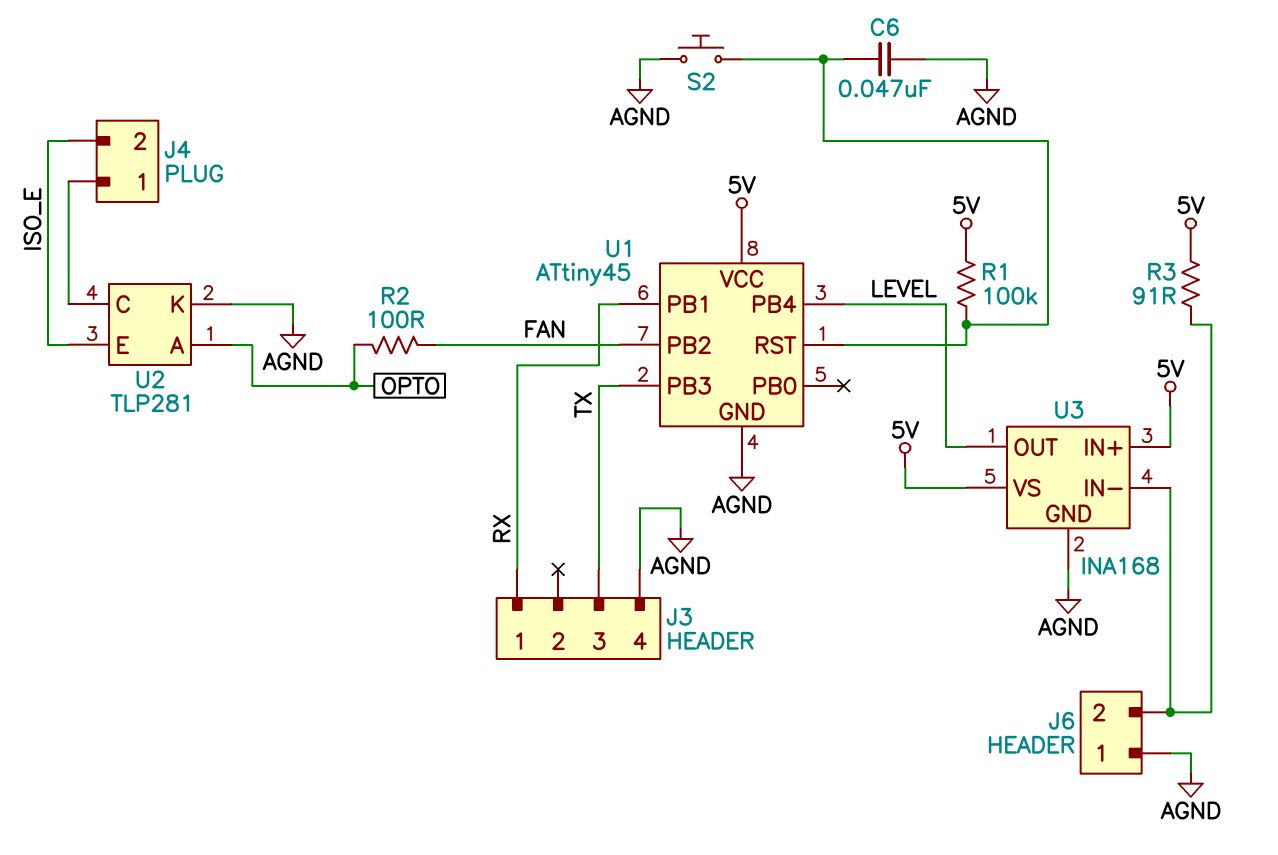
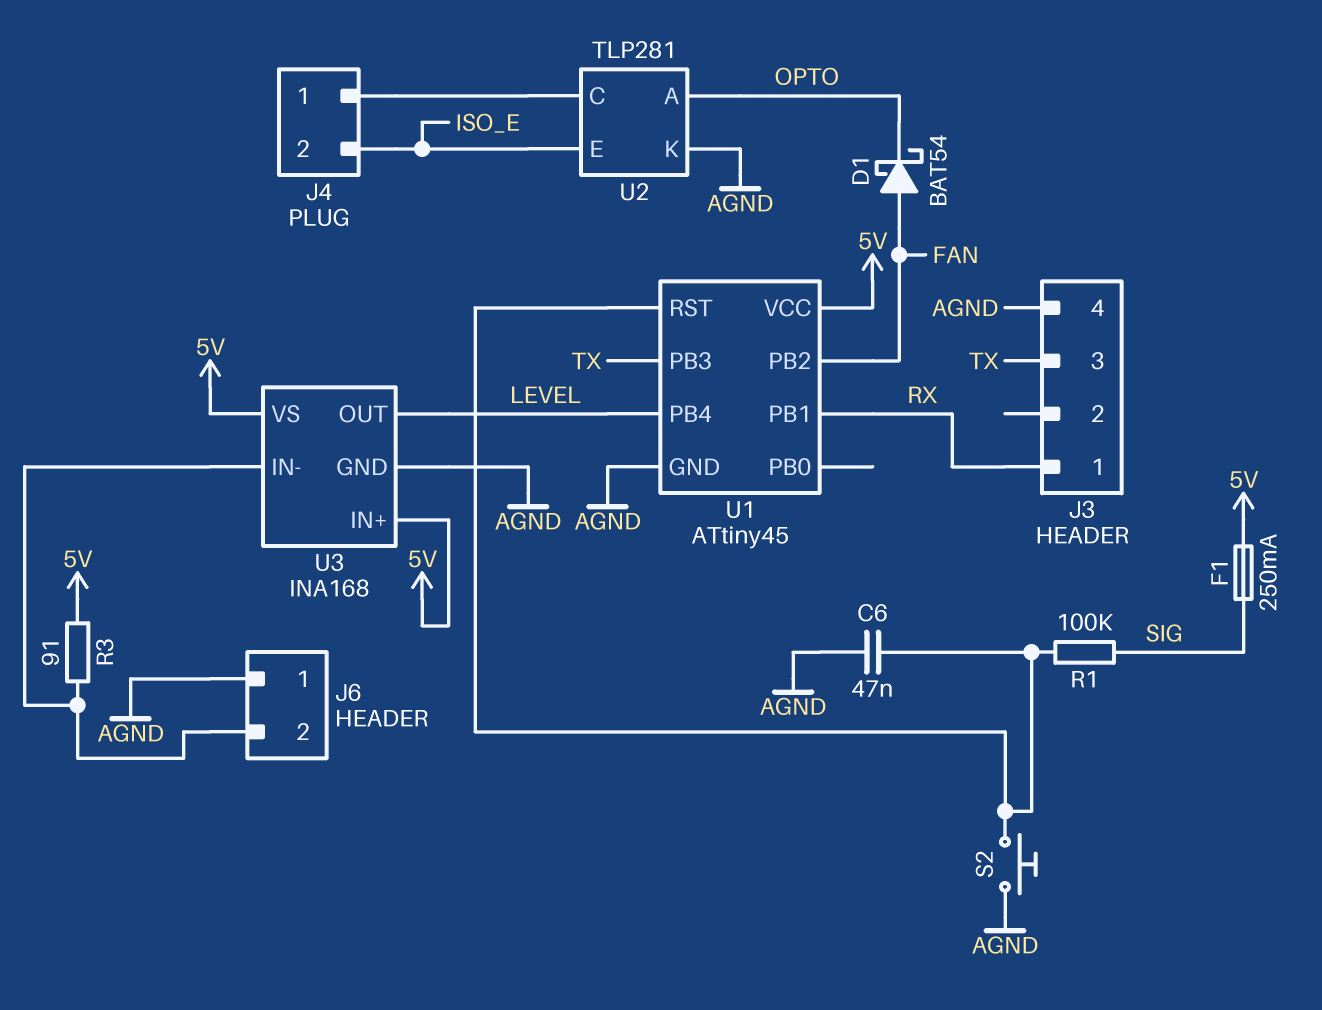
D1: none -> schottky BAT54 (A FAN, K OPTO)
F1: none -> 250mA (5V, SIG)
R1: 100k (5V, U1/RST) -> 100k (SIG, U1/RST)
R2: 100 (FAN, OPTO) -> none

